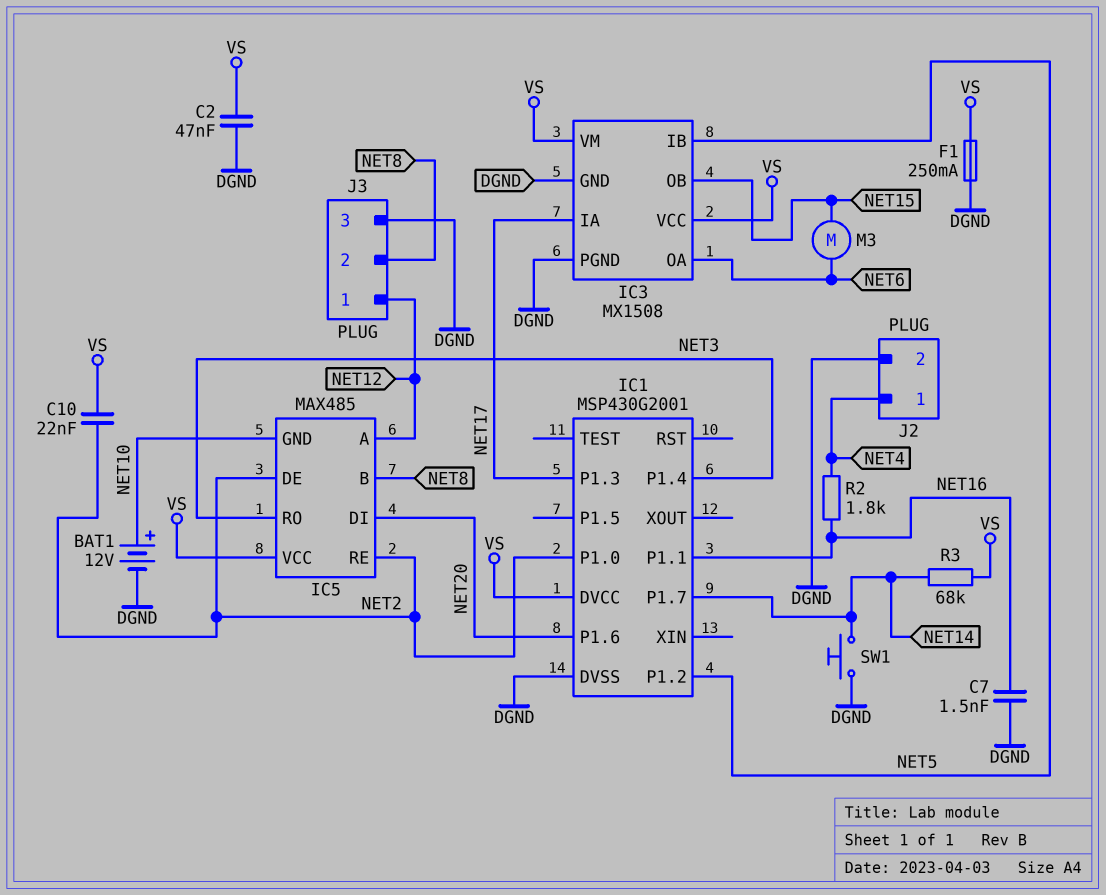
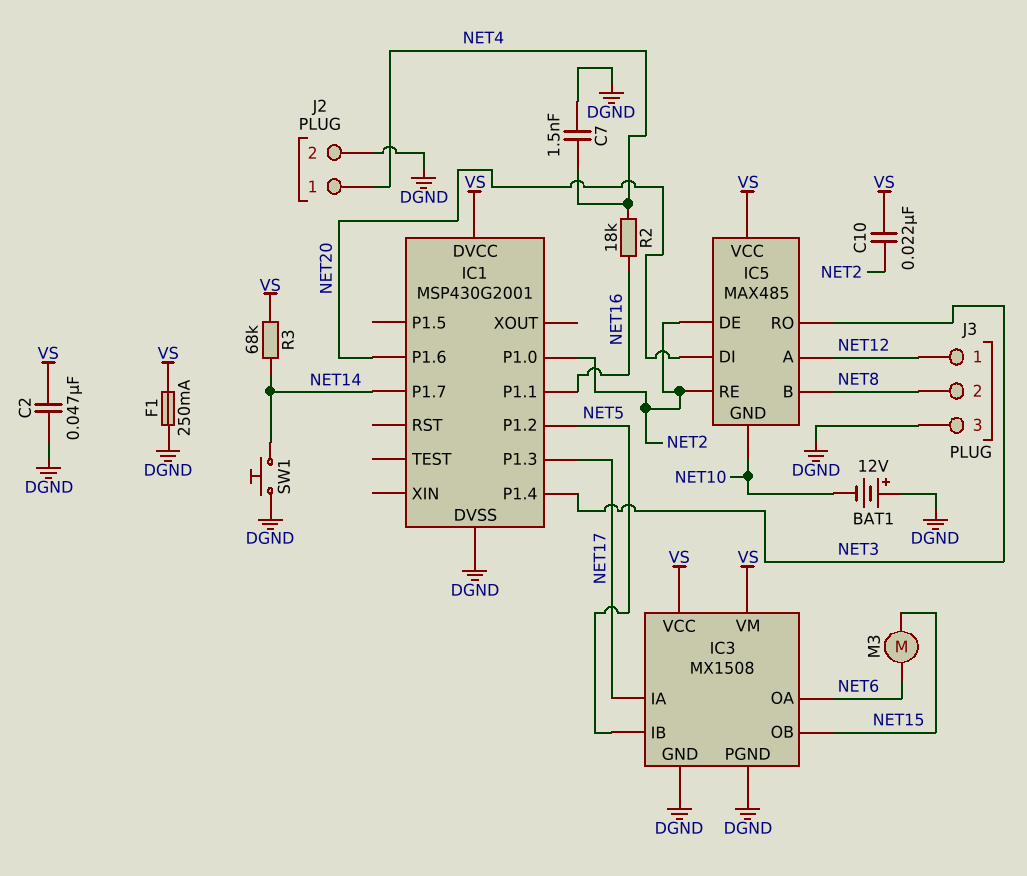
BAT1: 12V (plus NET10, minus DGND) -> 12V (plus DGND, minus NET10)
C7: 1.5nF (DGND, NET16) -> 1.5nF (DGND, NET4)
R2: 1.8k (NET4, NET16) -> 18k (NET4, NET16)

